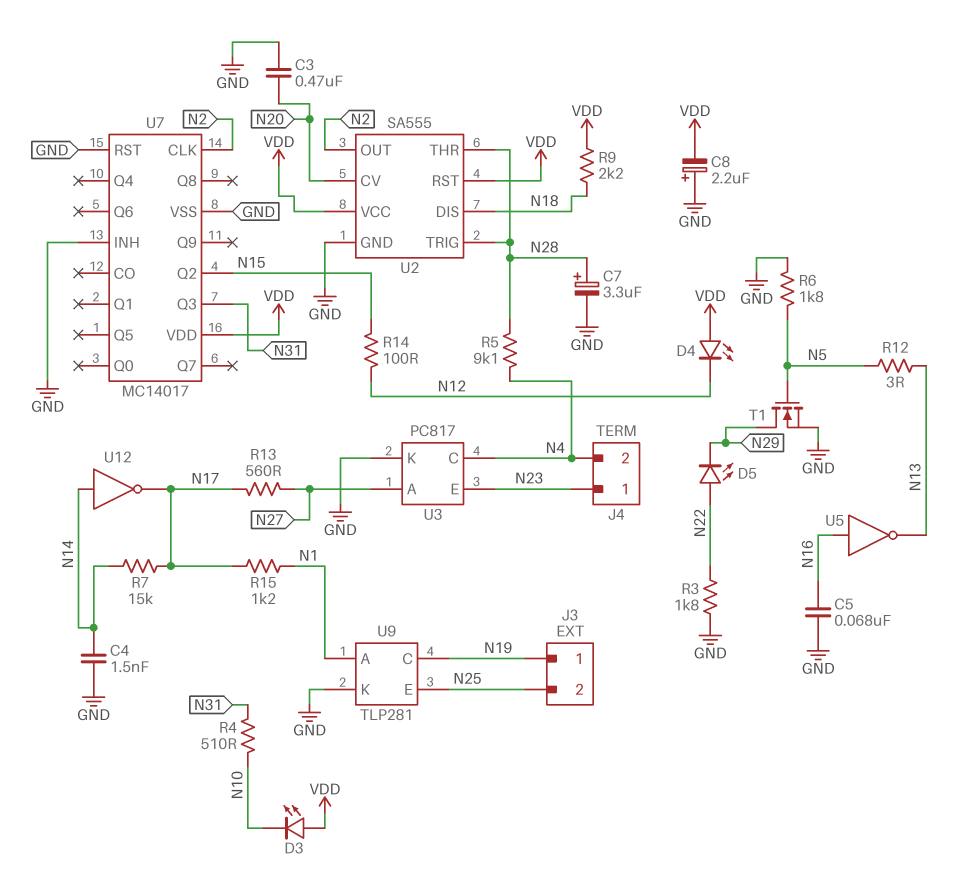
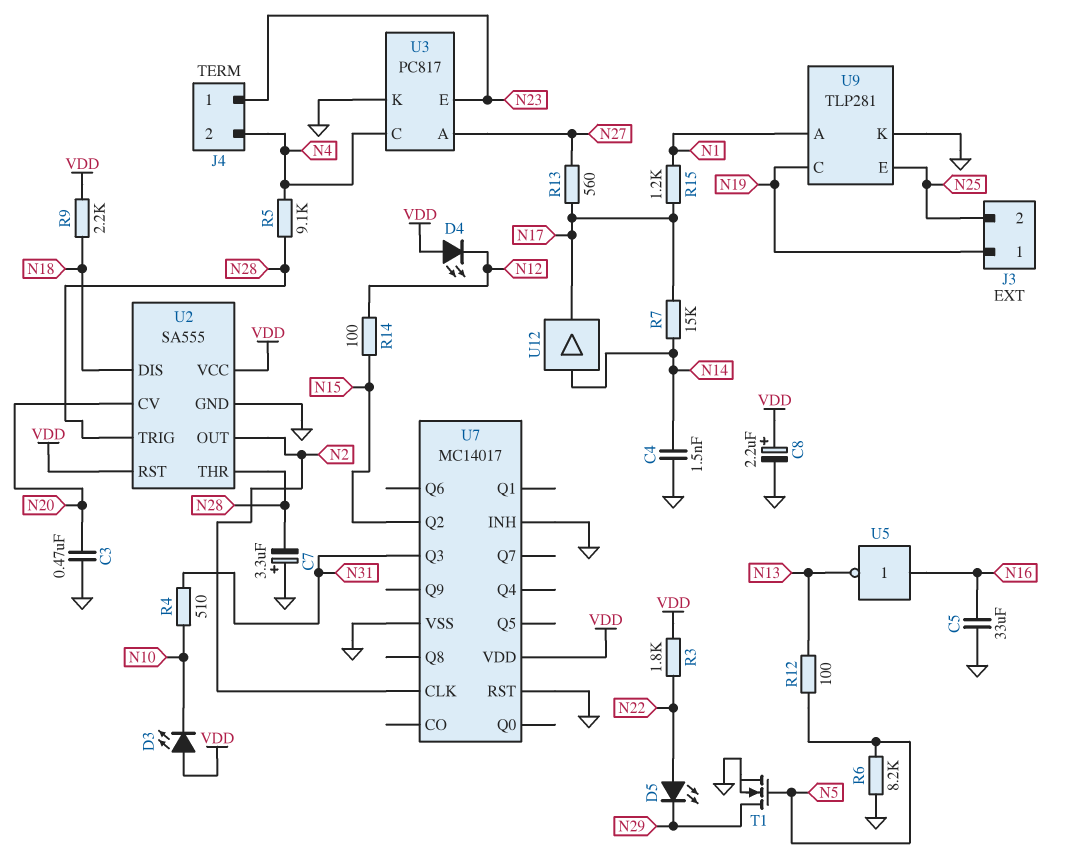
C5: 68nF (GND, N16) -> 33uF (GND, N16)
C7: 3.3uF (plus N28, minus GND) -> 3.3uF (plus GND, minus N28)
C8: 2.2uF (plus GND, minus VDD) -> 2.2uF (plus VDD, minus GND)
R3: 1.8k (GND, N22) -> 1.8k (N22, VDD)
R6: 1.8k (GND, N5) -> 8.2k (GND, N5)
R12: 3 (N5, N13) -> 100 (N5, N13)
U12: NOT (in N14, out N17) -> buffer (in N14, out N17)

